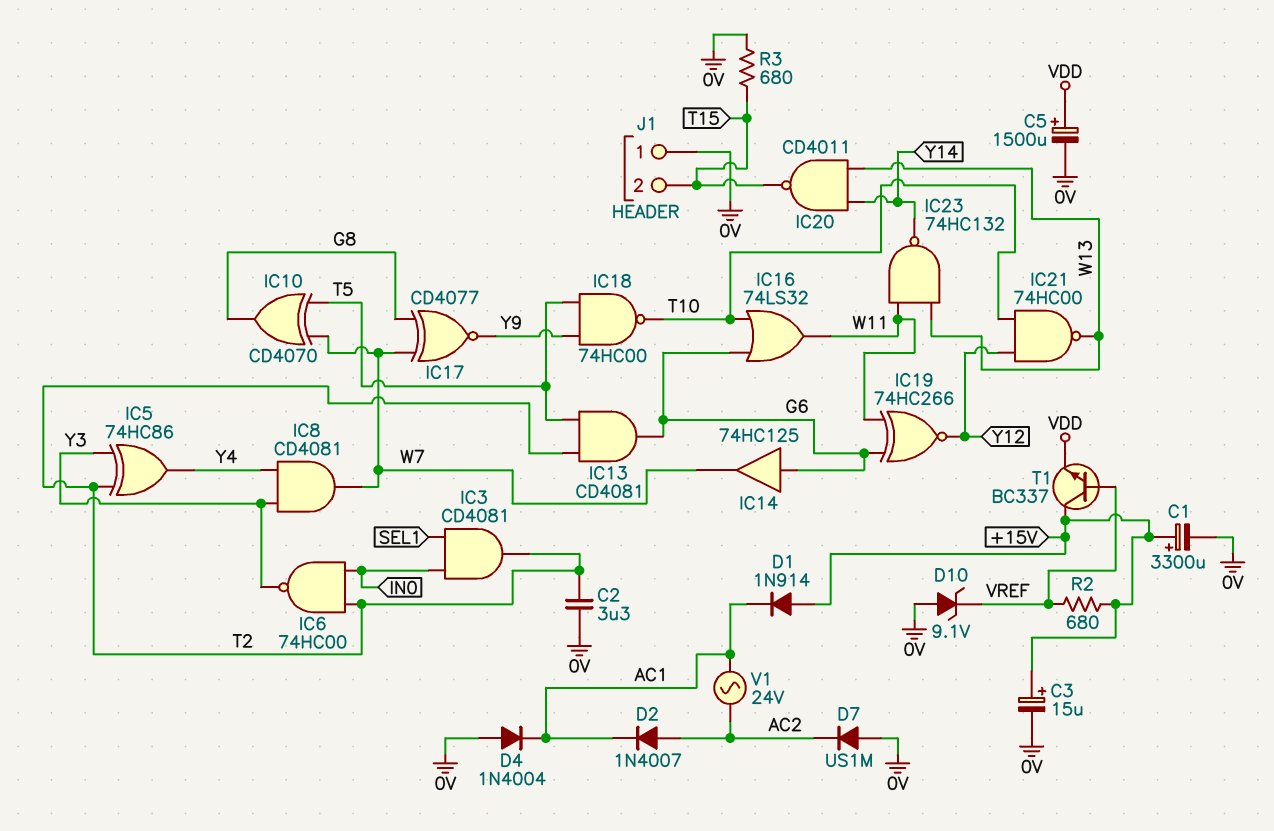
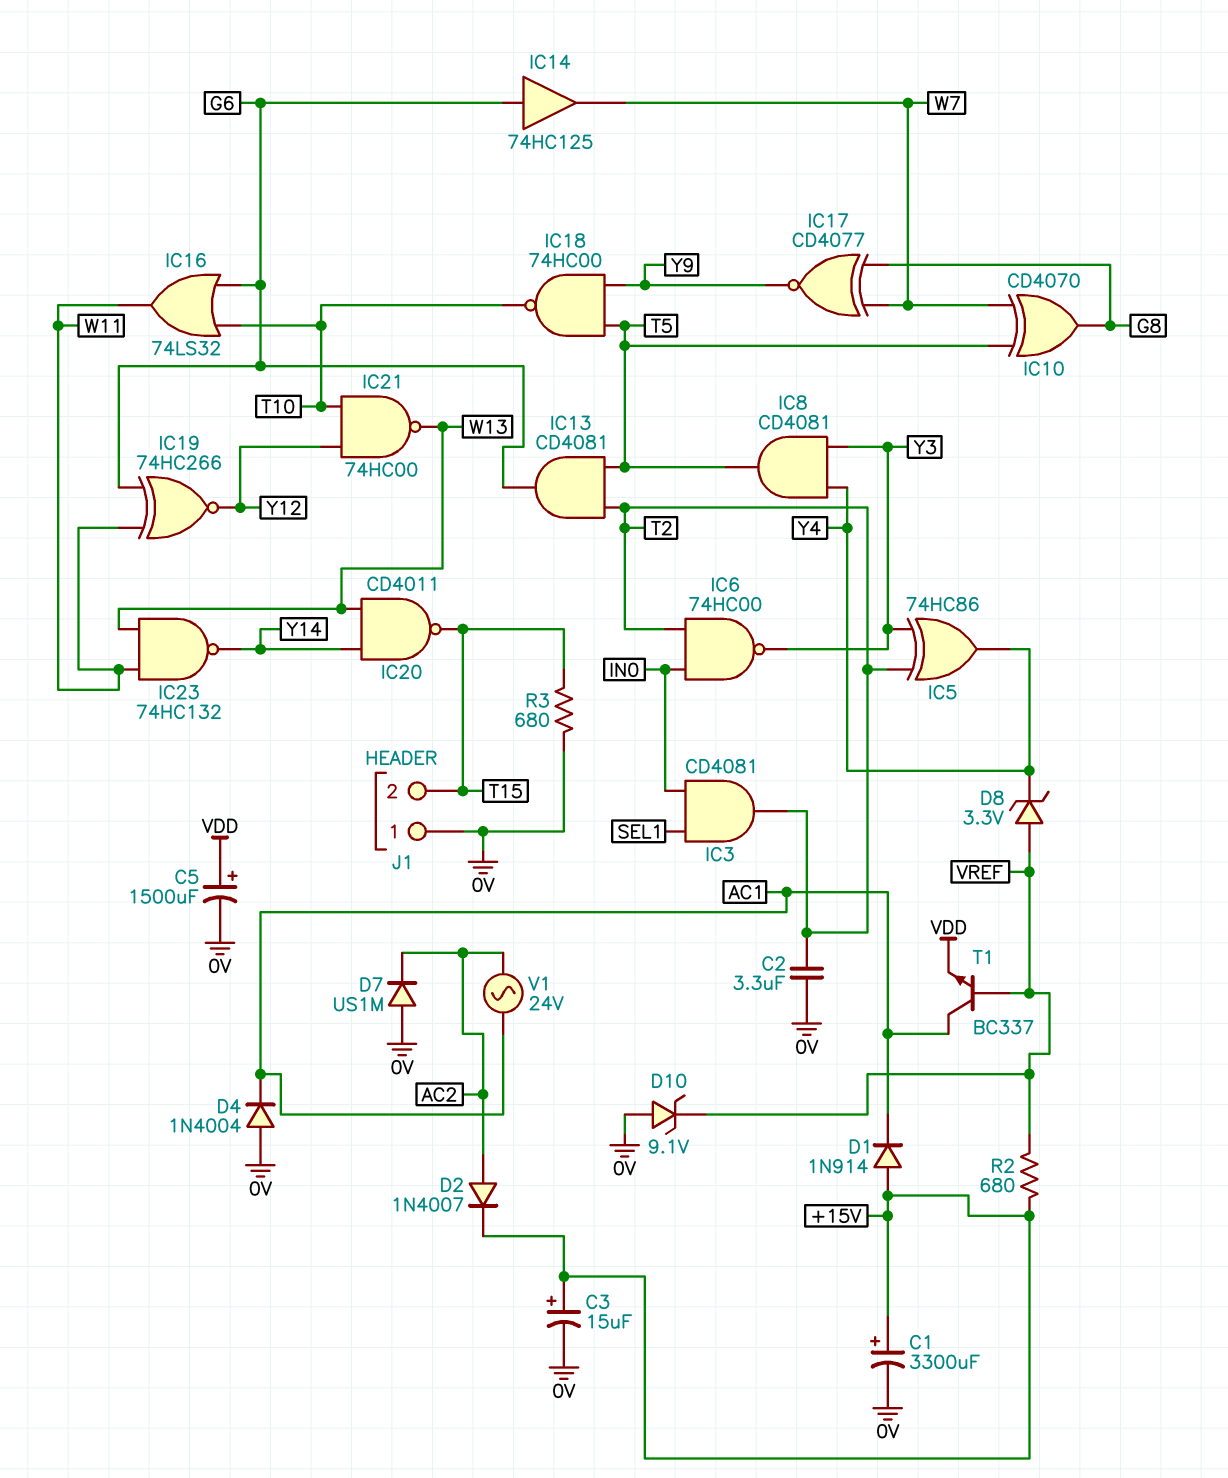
D2: diode 1N4007 (A AC2, K AC1) -> diode 1N4007 (A AC2, K +15V)
D8: none -> zener 3.3V (A VREF, K Y4)
IC8: AND CD4081 (in Y3, in Y4, out W7) -> AND CD4081 (in Y3, in Y4, out T5)
T1: NPN BC337 (B VREF, C +15V, E VDD) -> NPN BC337 (B VREF, C AC1, E VDD)

